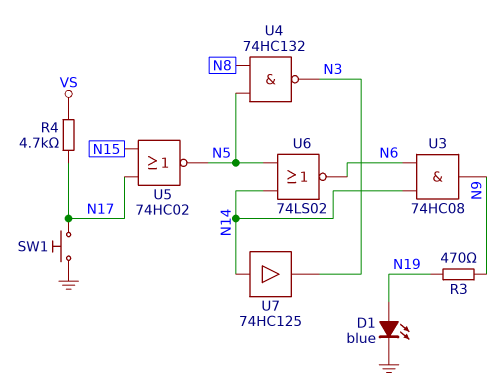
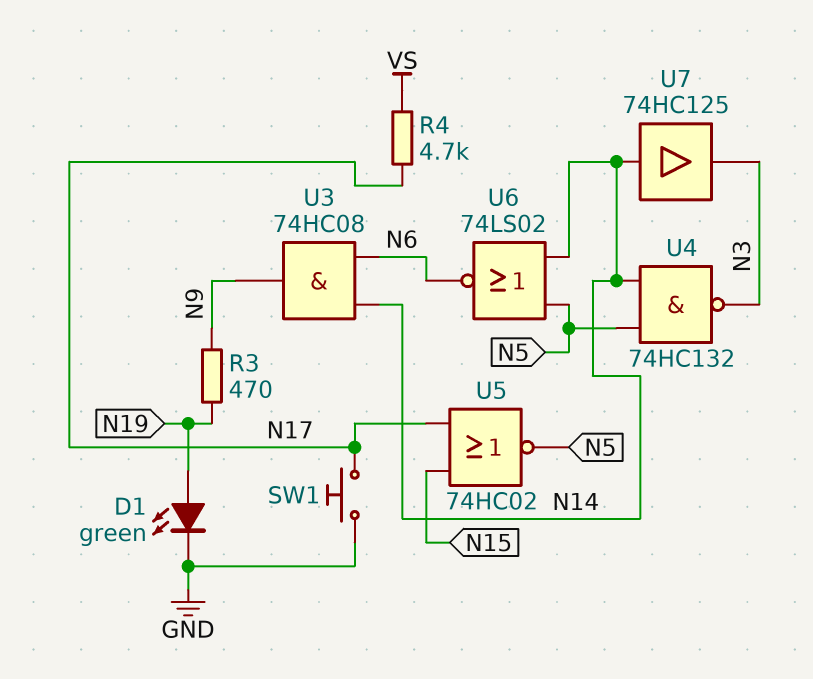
D1: LED blue (A N19, K GND) -> LED green (A N19, K GND)
U4: NAND 74HC132 (in N5, in N8, out N3) -> NAND 74HC132 (in N5, in N14, out N3)

